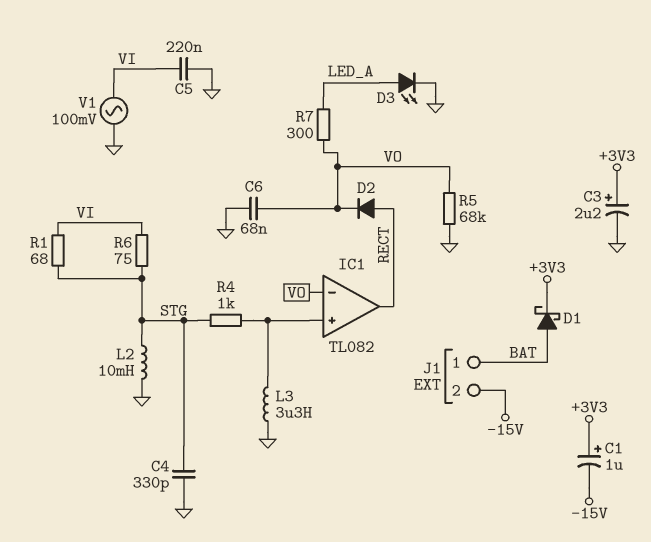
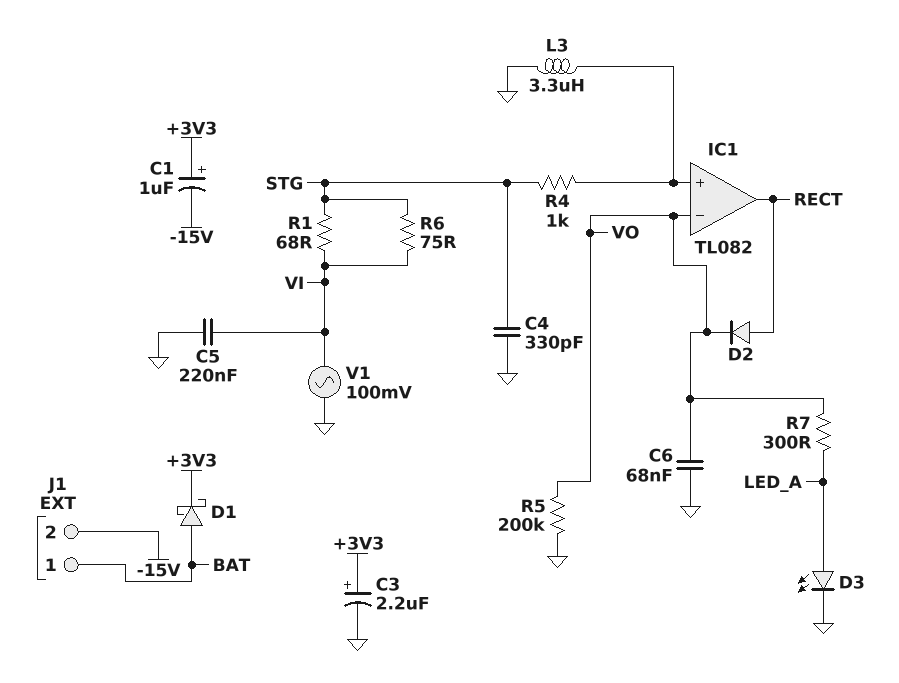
L2: 10mH (GND, STG) -> none
R5: 68k (GND, VO) -> 200k (GND, VO)

